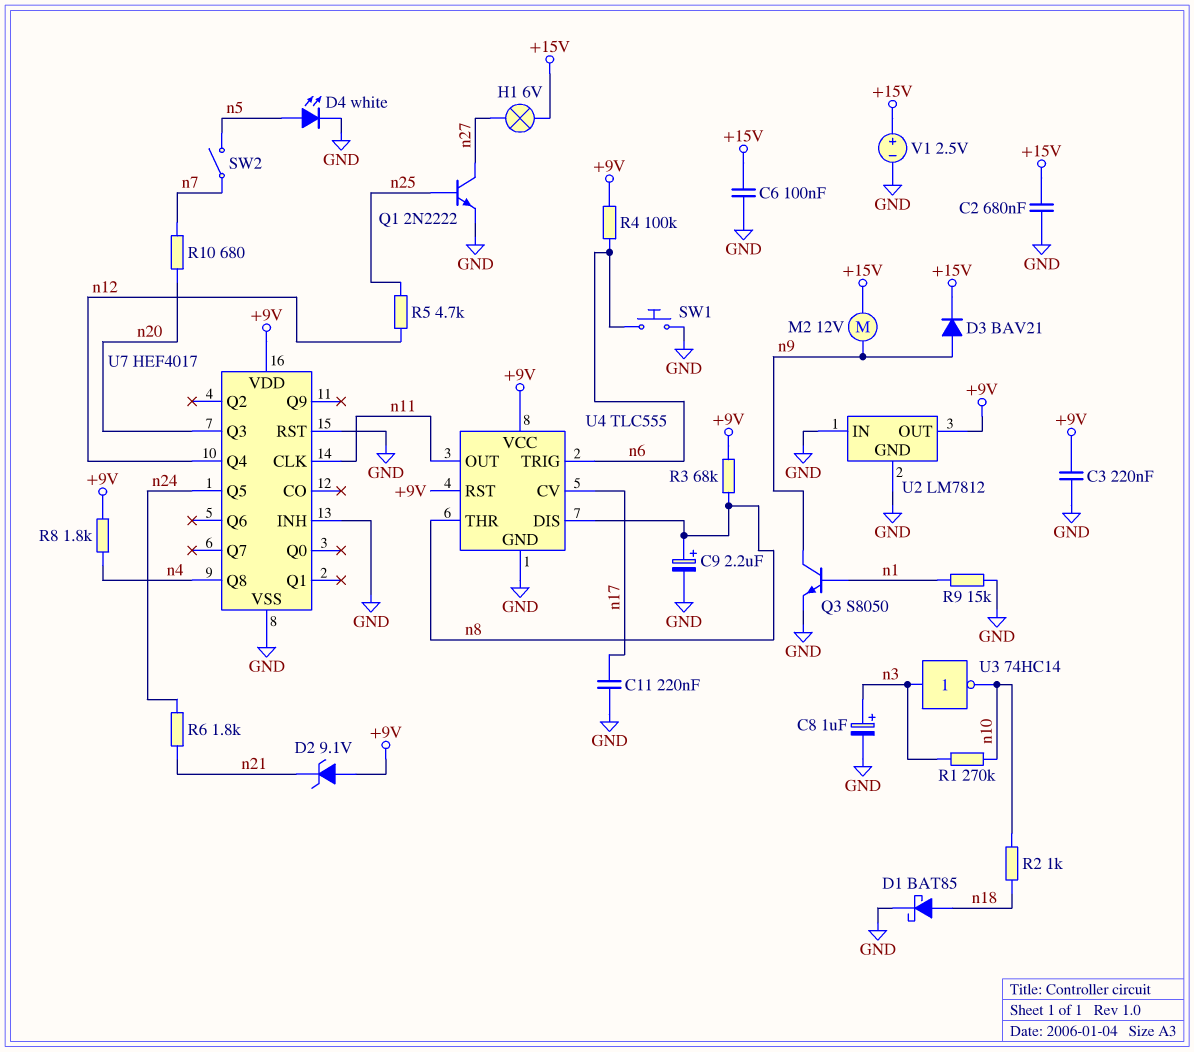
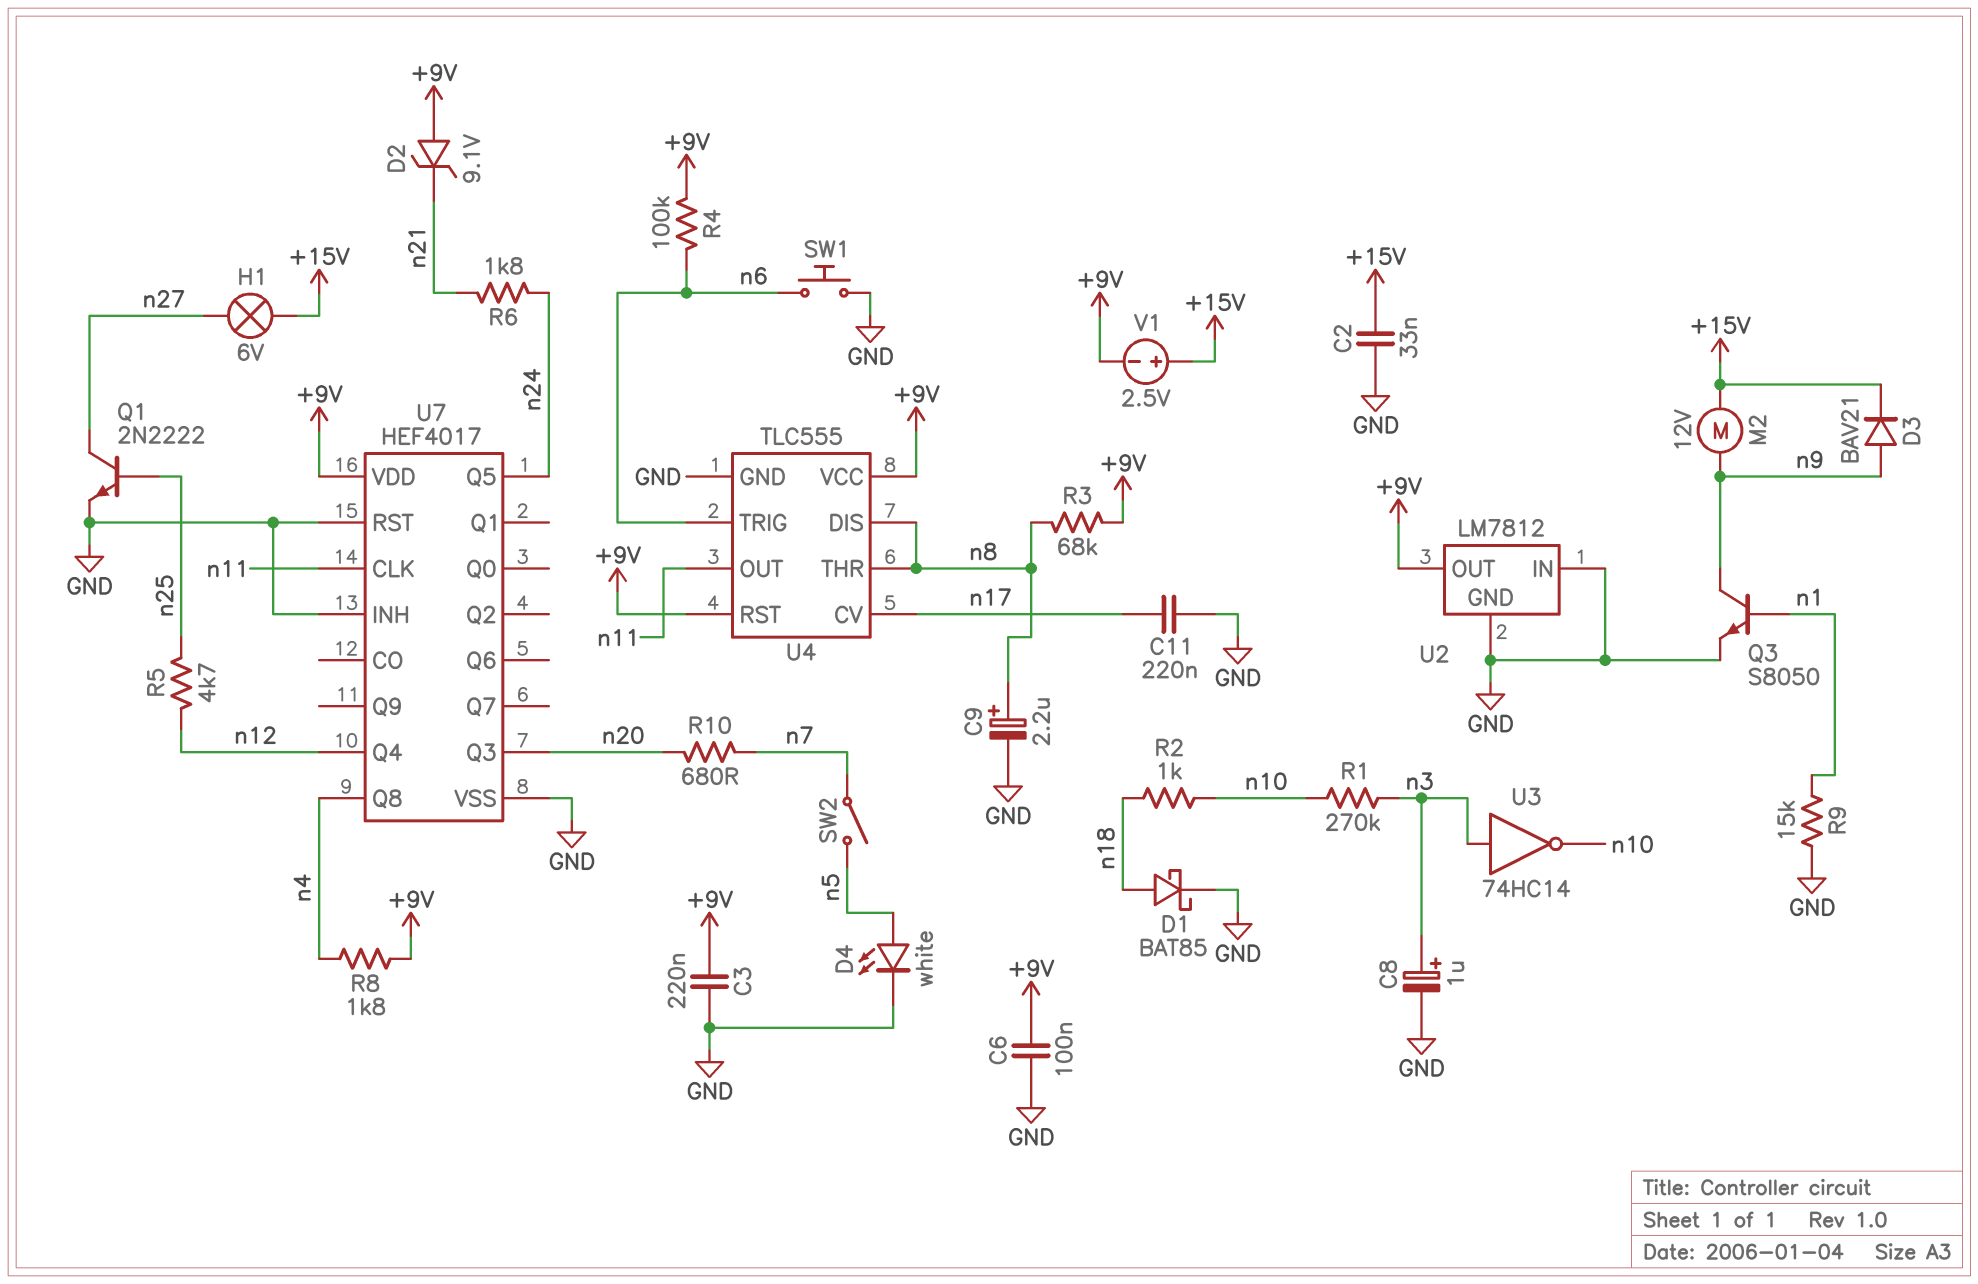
C2: 680nF (+15V, GND) -> 33nF (+15V, GND)
C6: 100nF (+15V, GND) -> 100nF (+9V, GND)
V1: 2.5V (plus +15V, minus GND) -> 2.5V (plus +15V, minus +9V)

